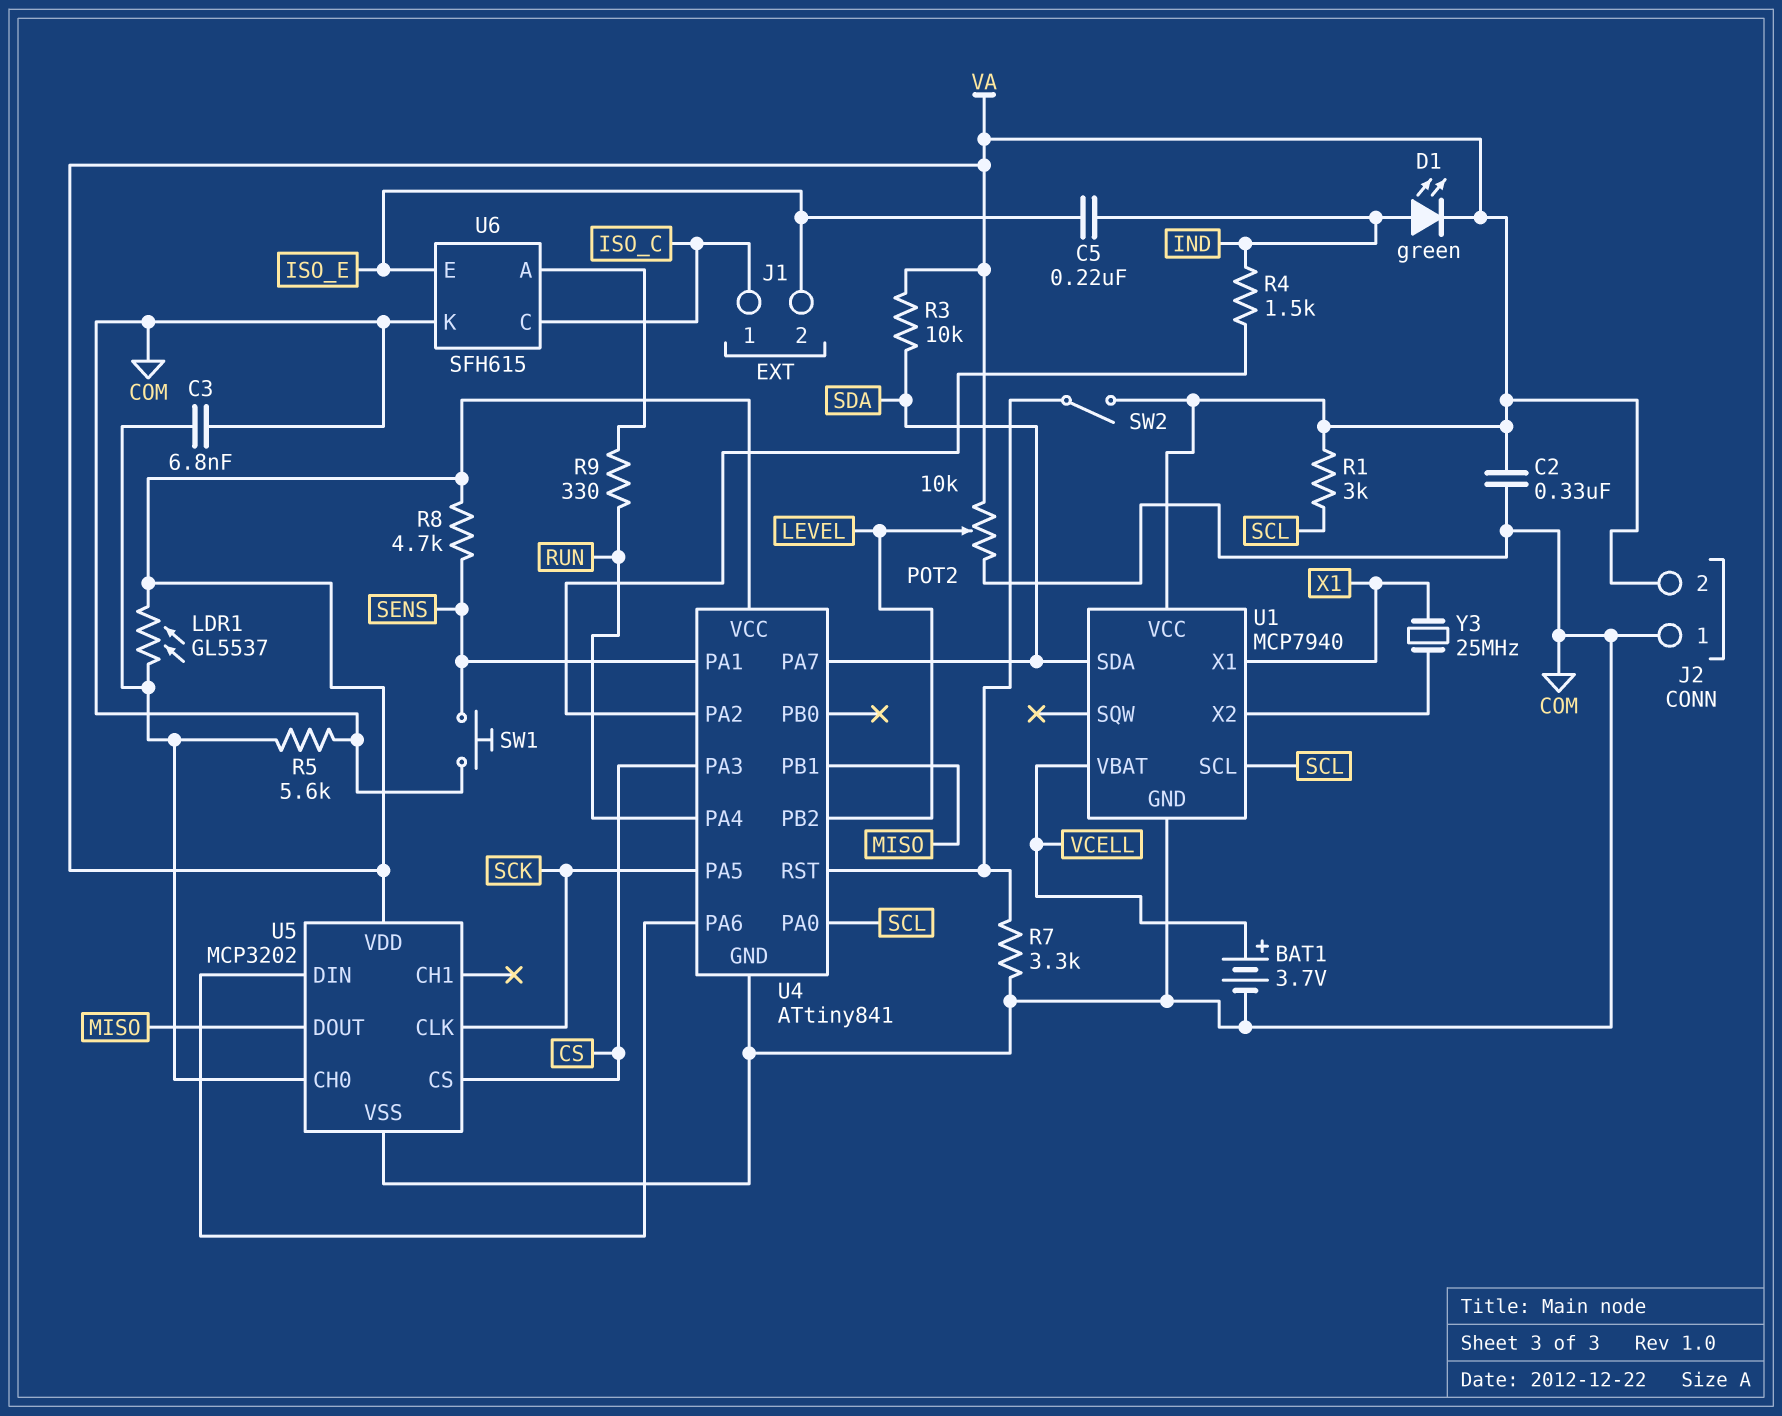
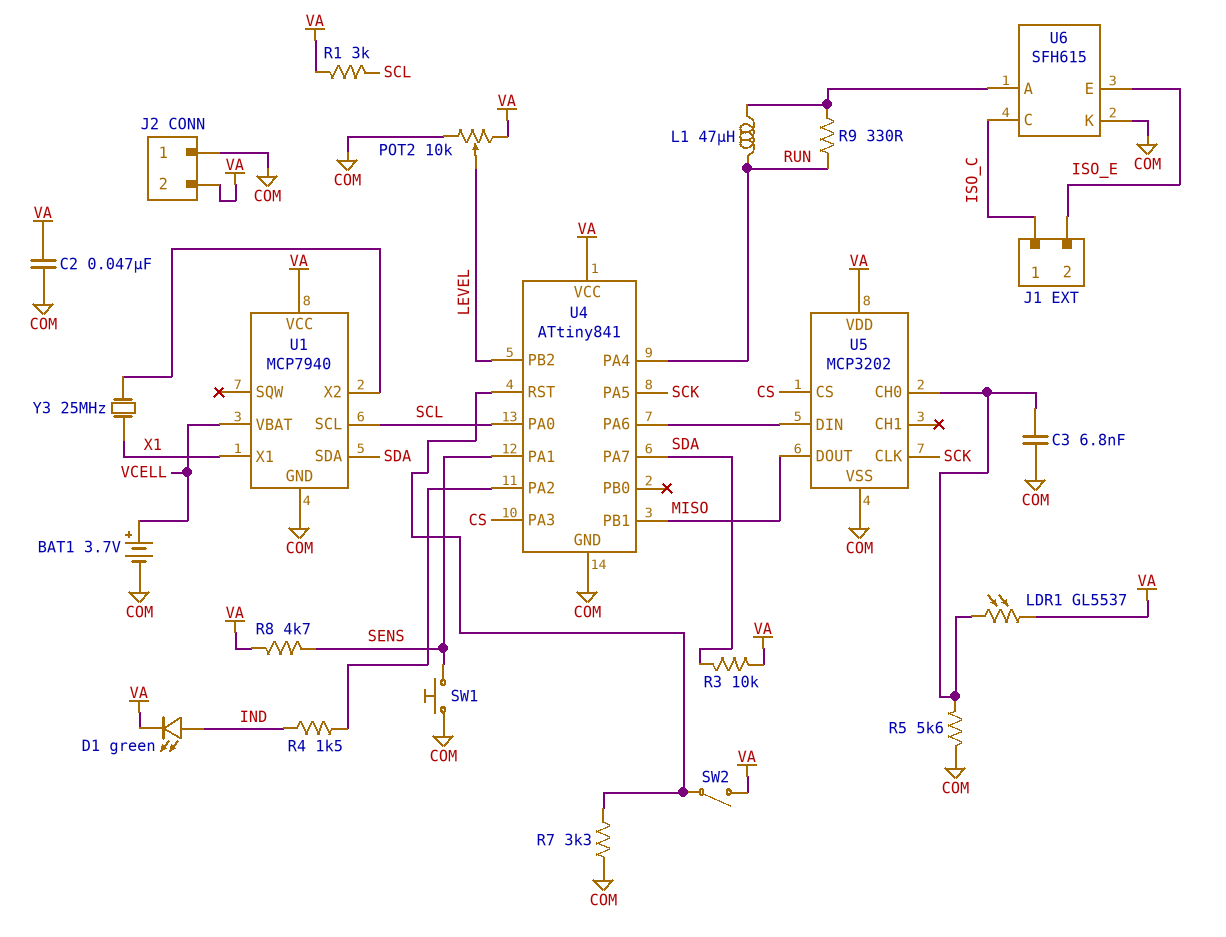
C2: 330nF (COM, VA) -> 47nF (COM, VA)
C5: 220nF (IND, ISO_E) -> none
L1: none -> 47uH (RUN, U6/A)

